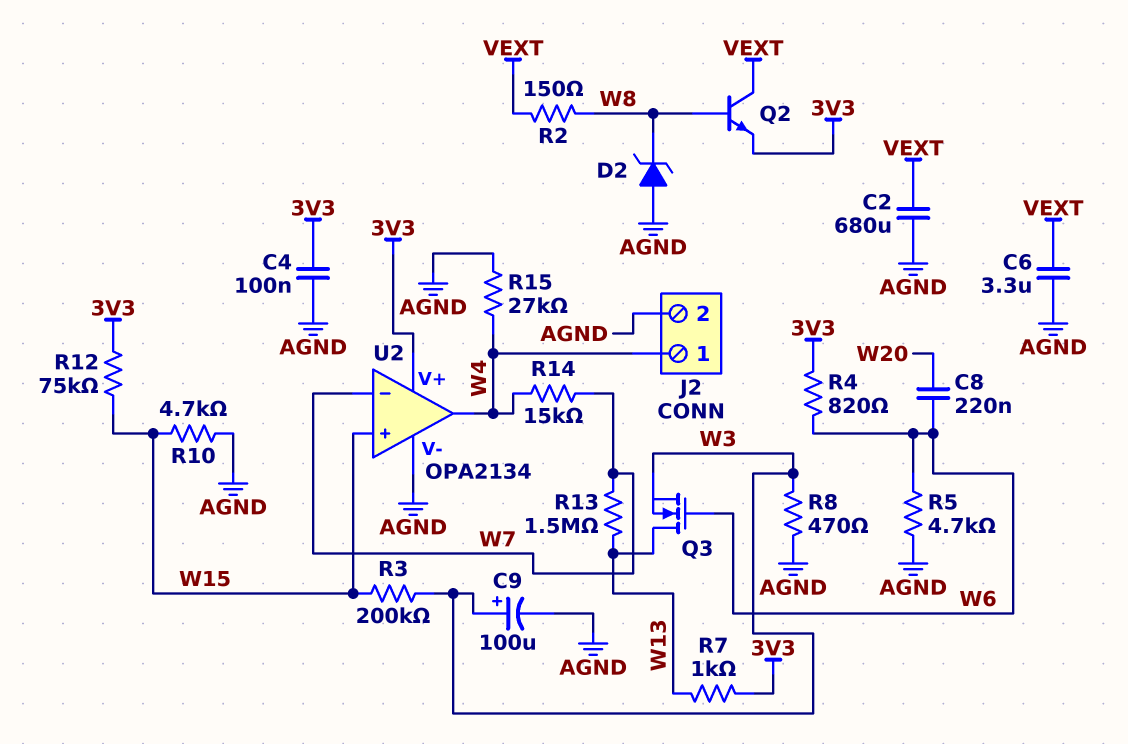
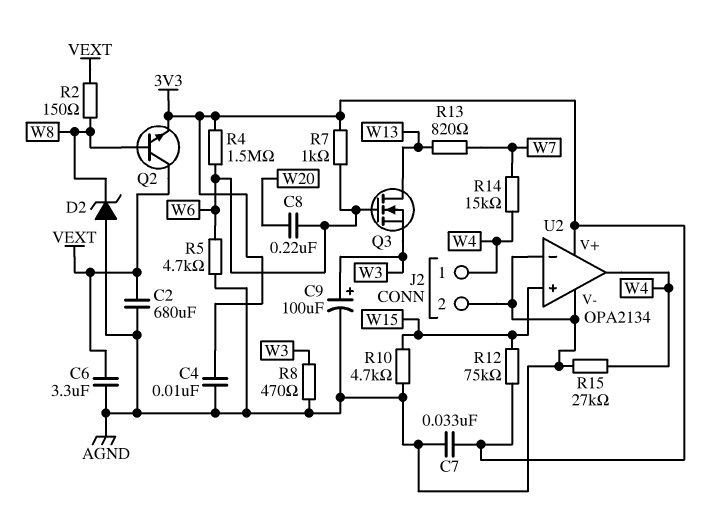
C4: 100nF (3V3, AGND) -> 10nF (3V3, AGND)
C7: none -> 33nF (3V3, AGND)
R3: 200k (W3, W15) -> none
R4: 820 (3V3, W6) -> 1.5M (3V3, W6)
R7: 1k (3V3, W13) -> 1k (3V3, W6)
R13: 1.5M (W7, W13) -> 820 (W7, W13)
U2 pin in-: W7 -> AGND

